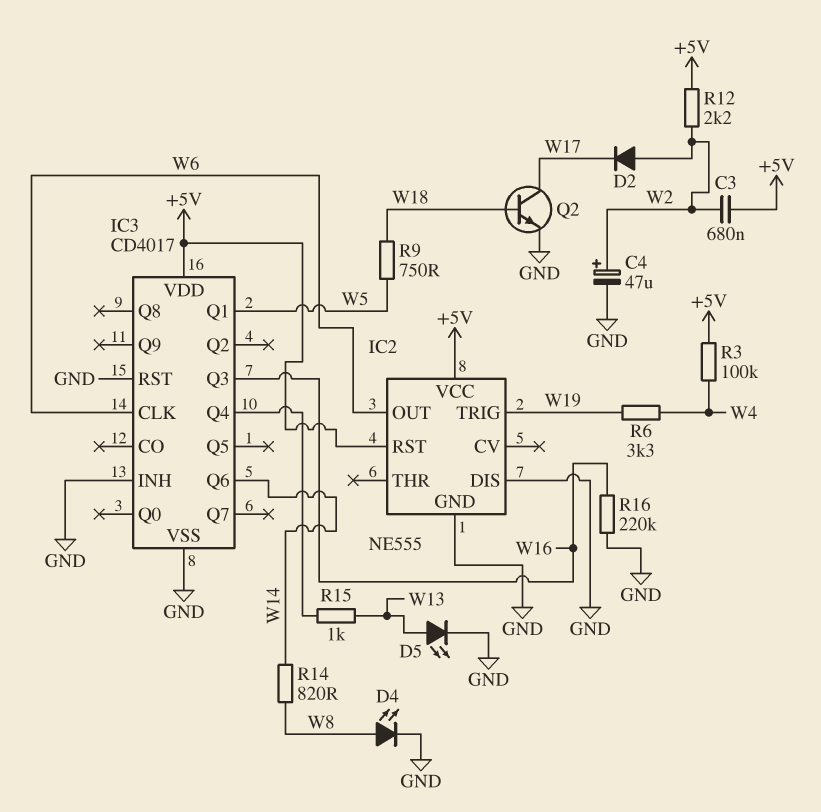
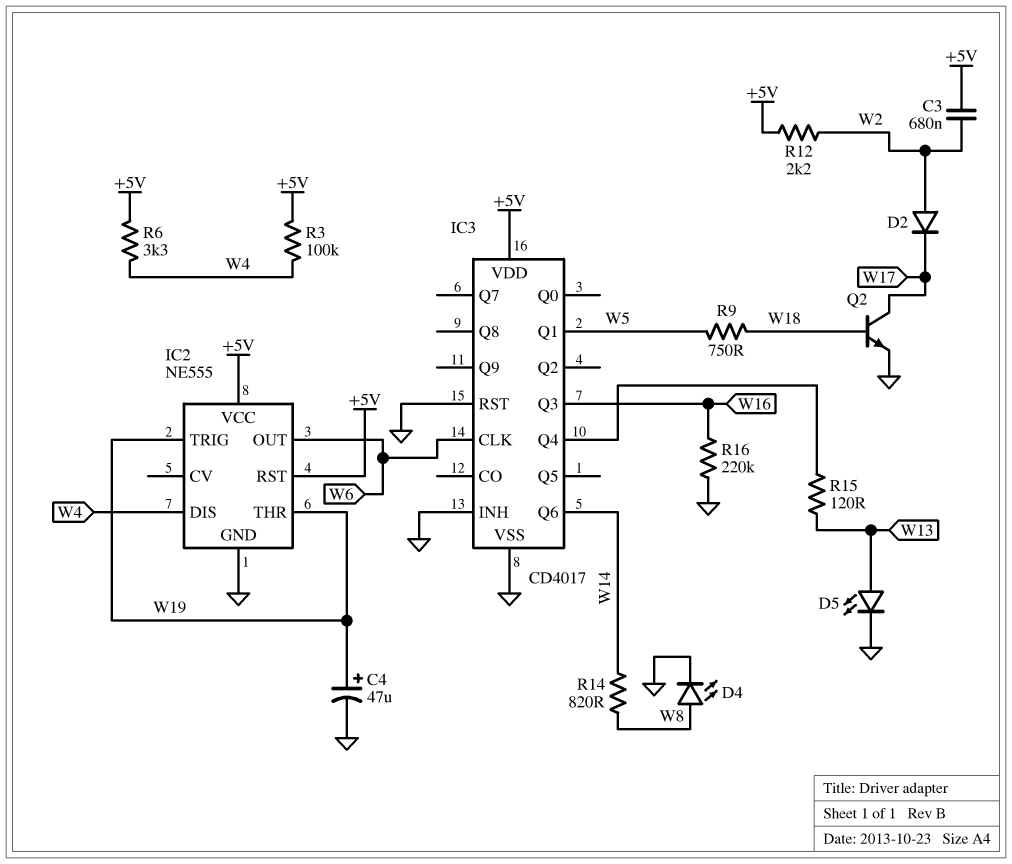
C4: 47uF (plus W2, minus GND) -> 47uF (plus W19, minus GND)
IC2 pin DIS: GND -> W4
IC2 pin THR: none -> W19
R6: 3.3k (W4, W19) -> 3.3k (+5V, W4)
R15: 1k (IC3/Q4, W13) -> 120 (IC3/Q4, W13)

